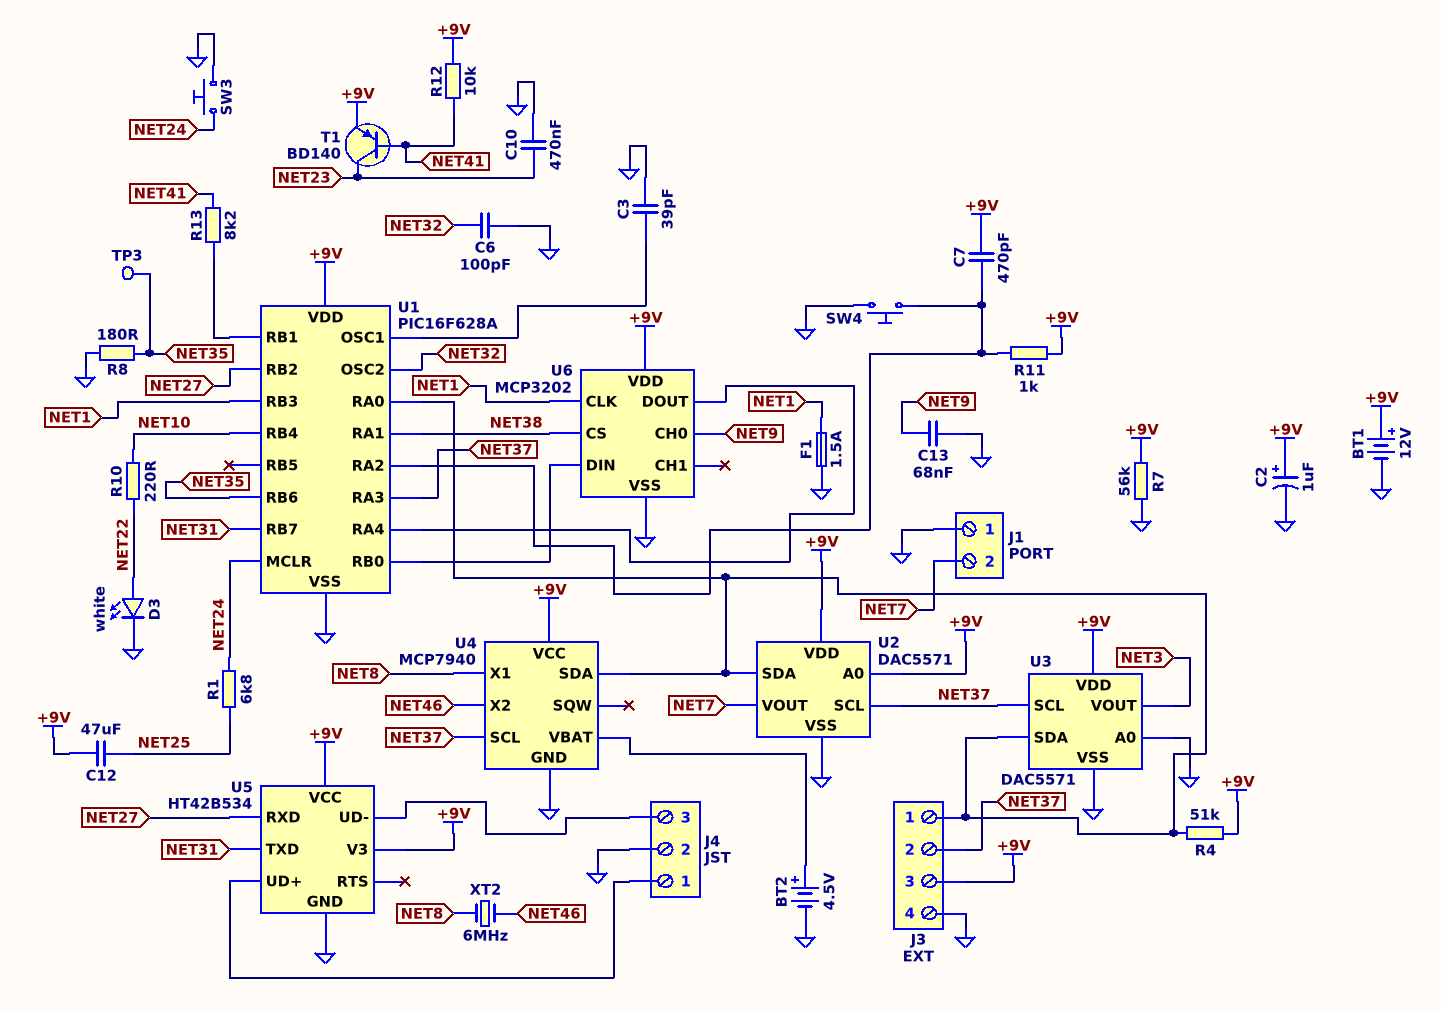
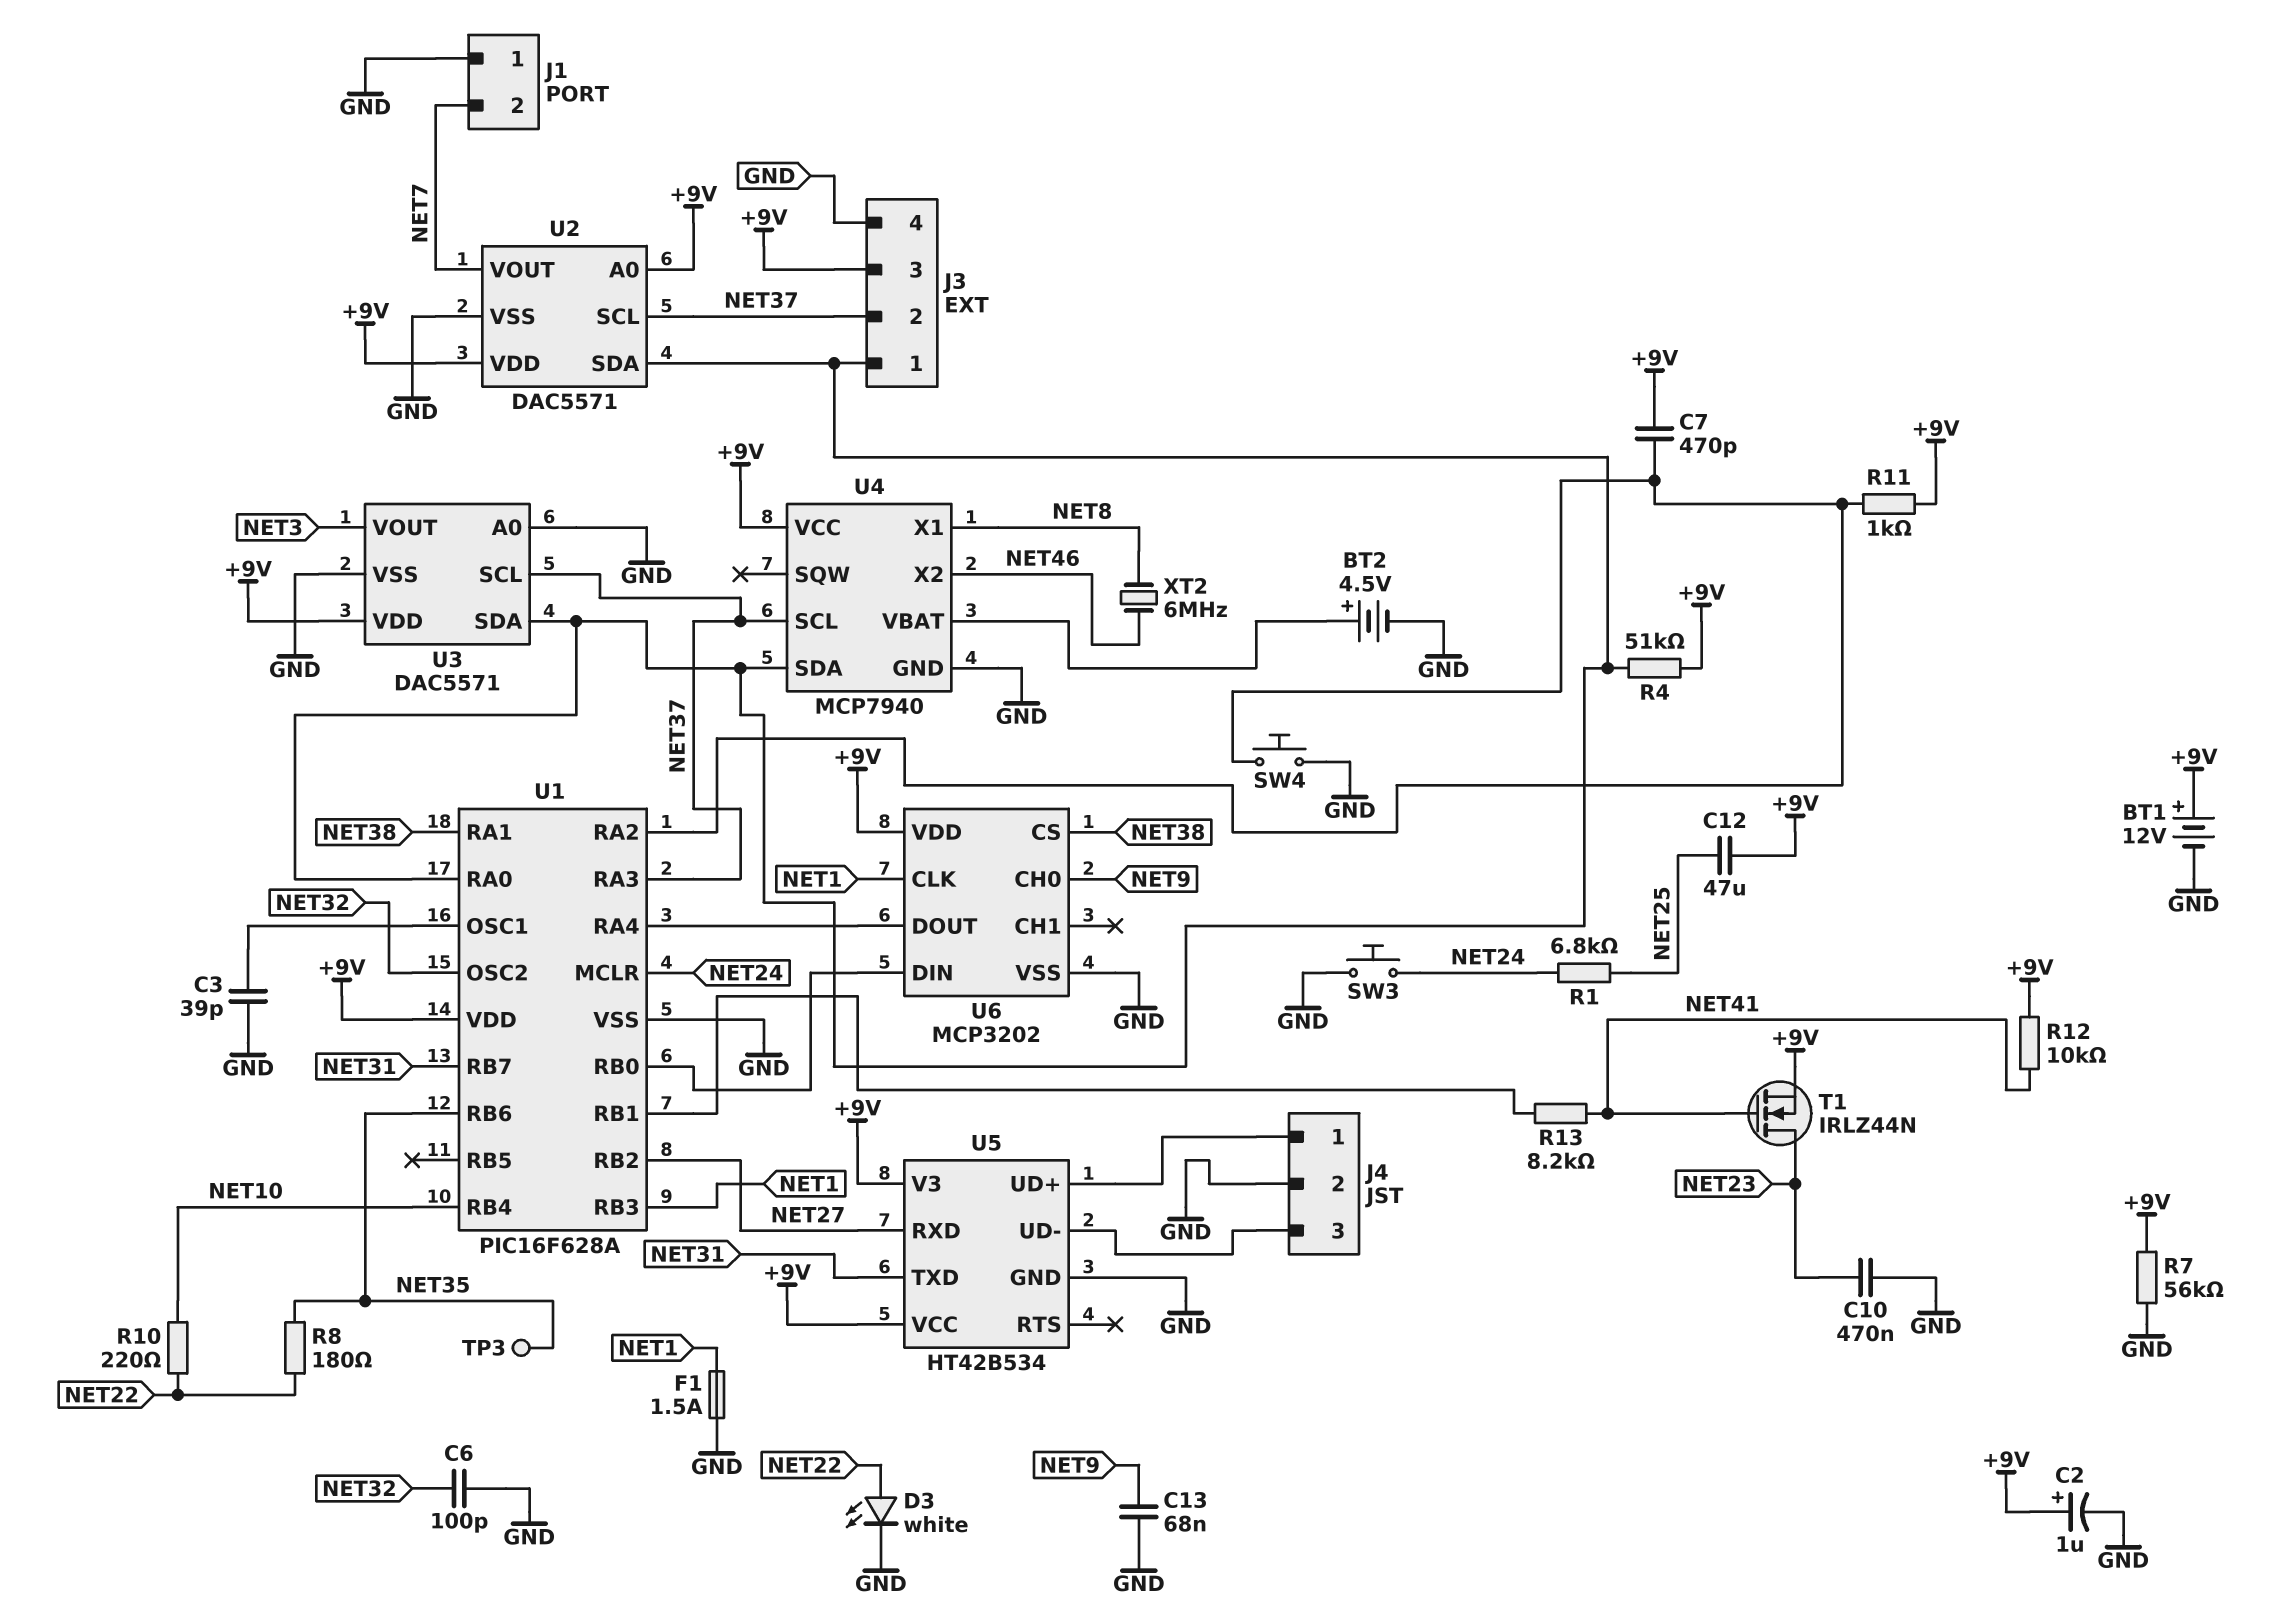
R8: 180 (GND, NET35) -> 180 (NET22, NET35)
T1: PNP BD140 (B NET41, C NET23, E +9V) -> NMOS IRLZ44N (G NET41, D NET23, S +9V)

